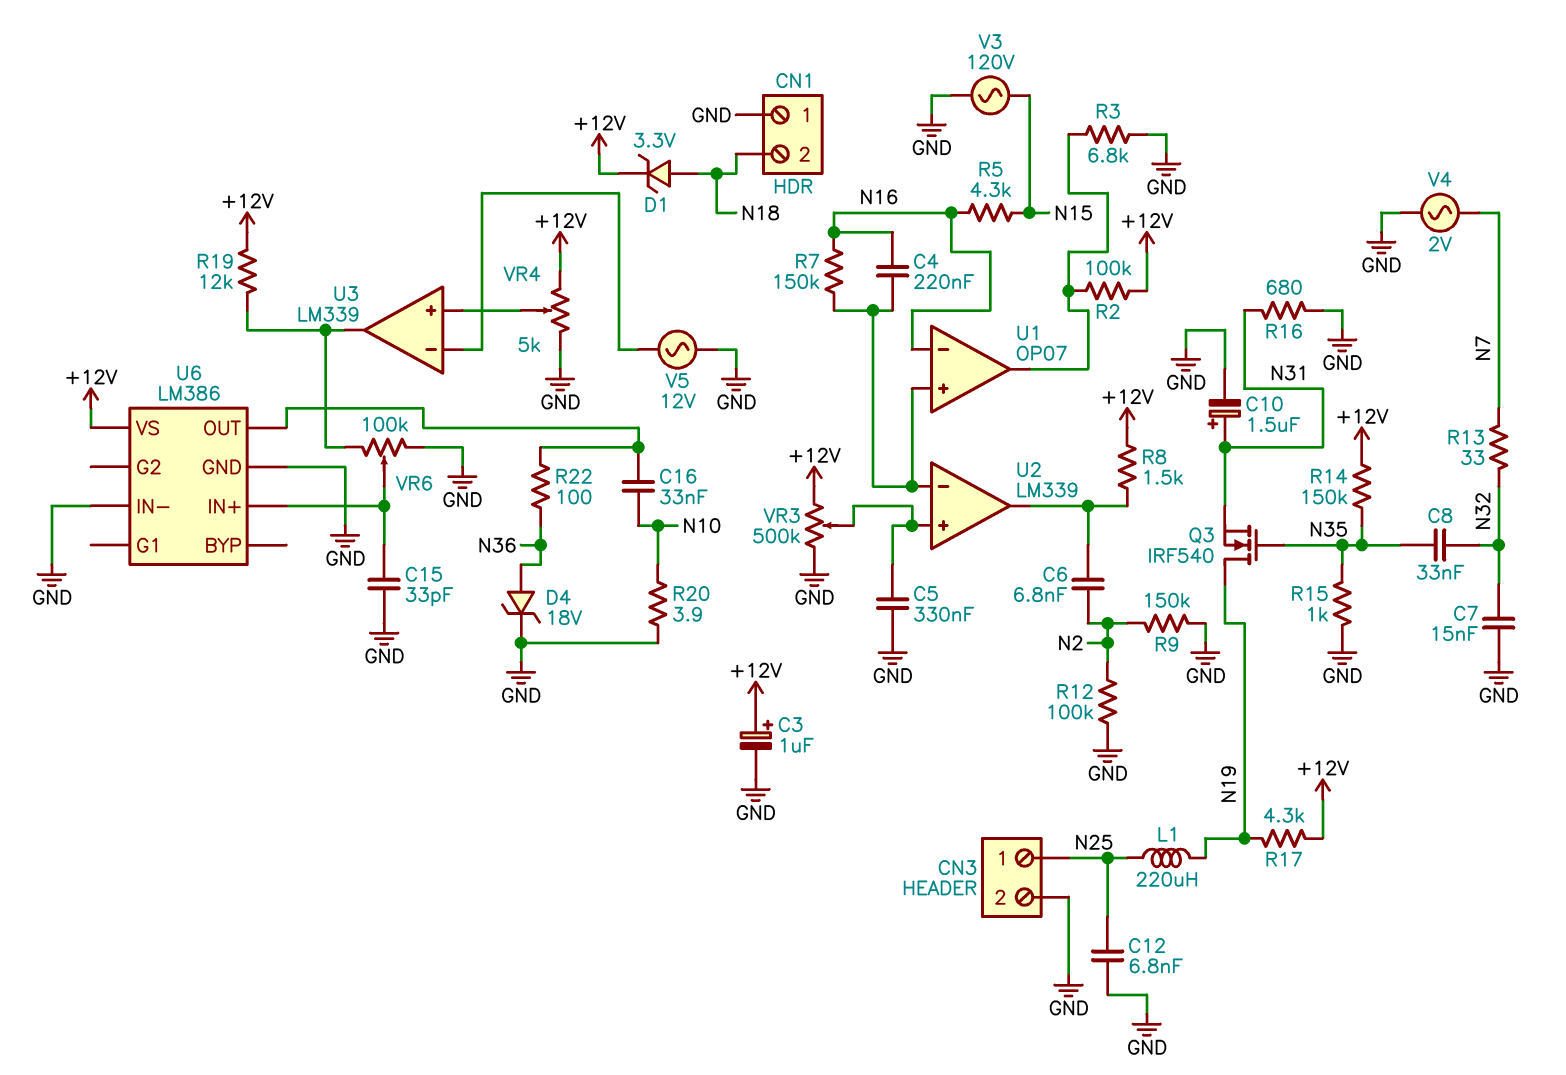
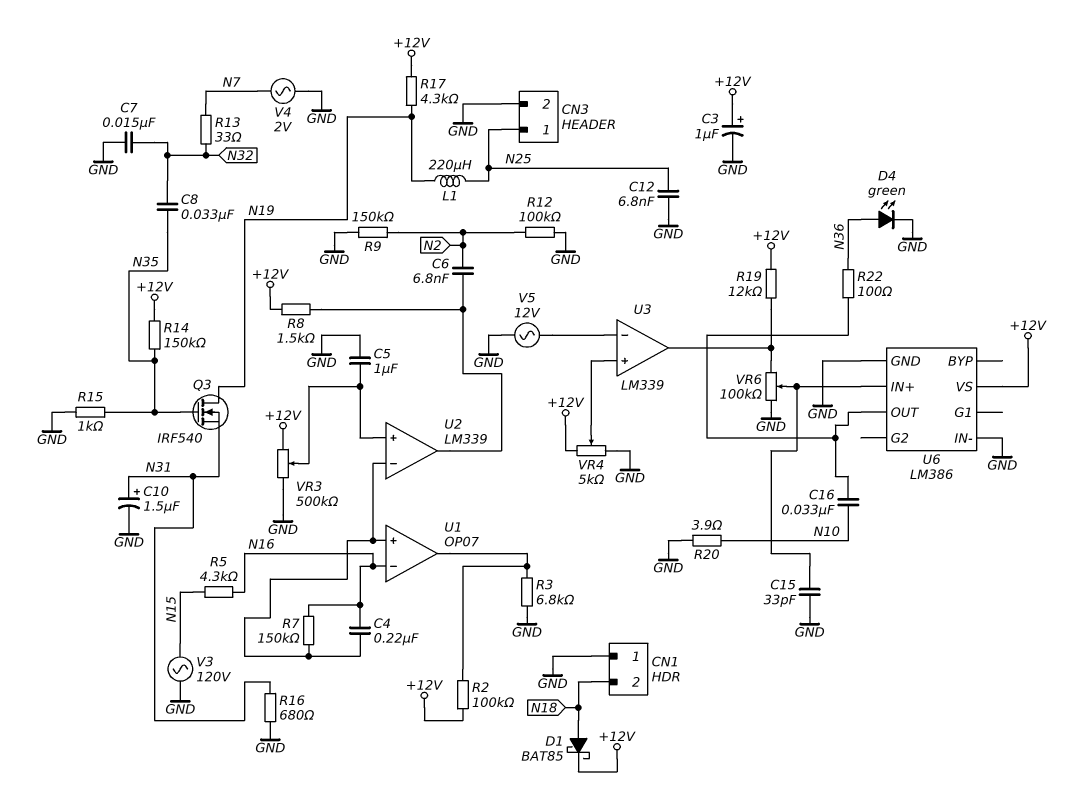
C5: 330nF (GND, U2/in+) -> 1uF (GND, U2/in+)
D1: zener 3.3V (A N18, K +12V) -> schottky BAT85 (A N18, K +12V)
D4: zener 18V (A N36, K GND) -> LED green (A N36, K GND)

